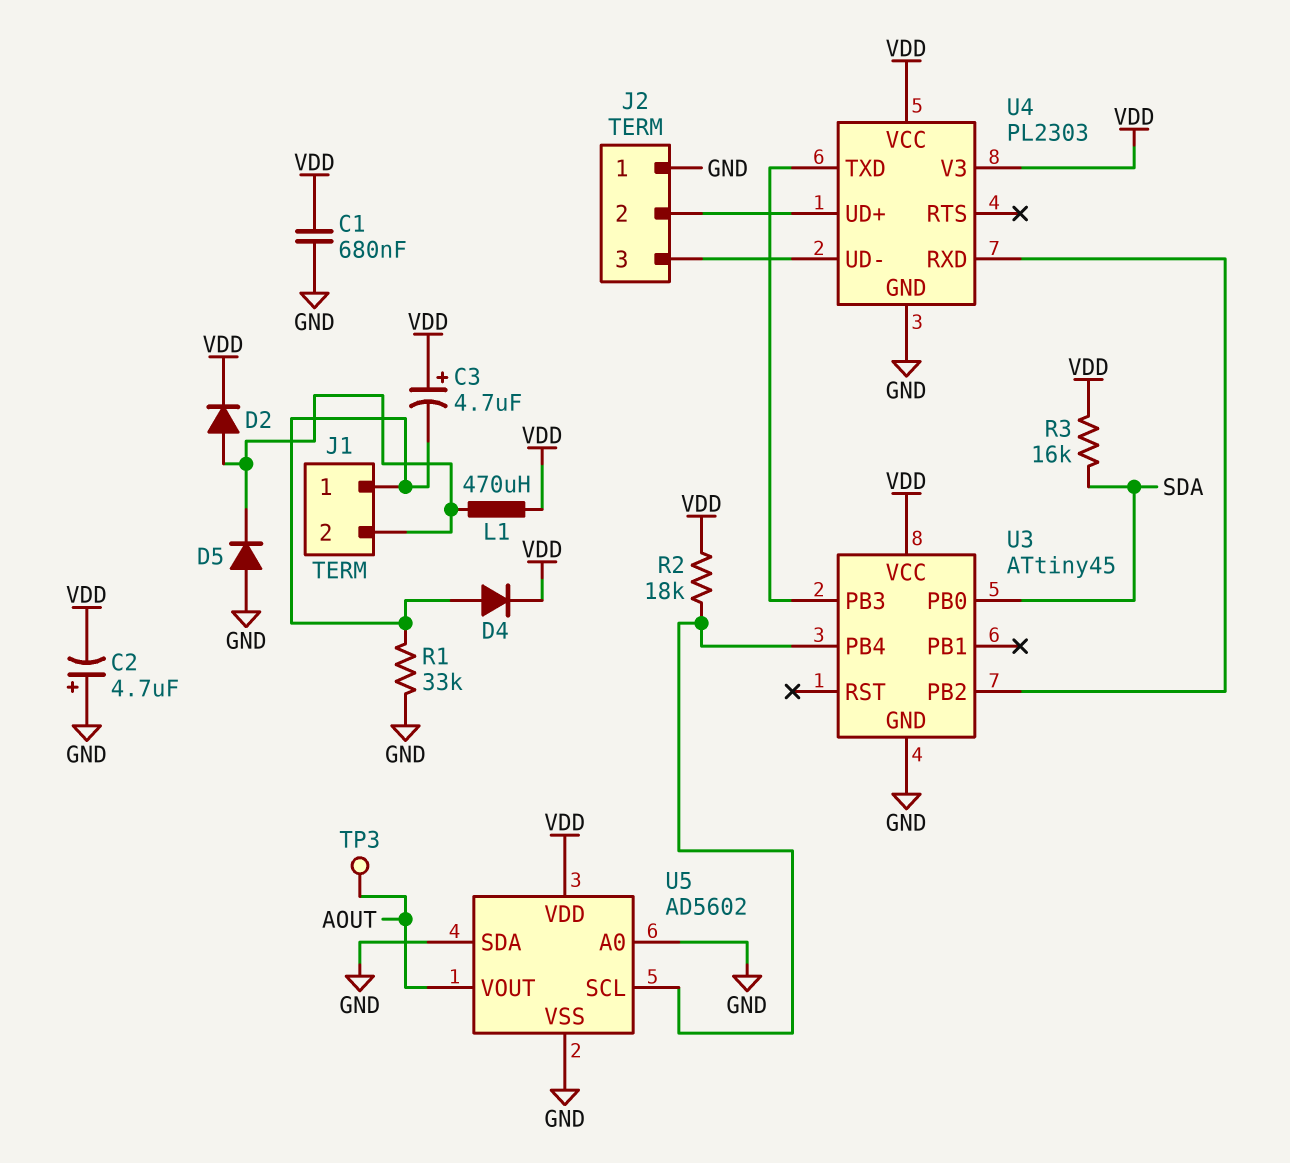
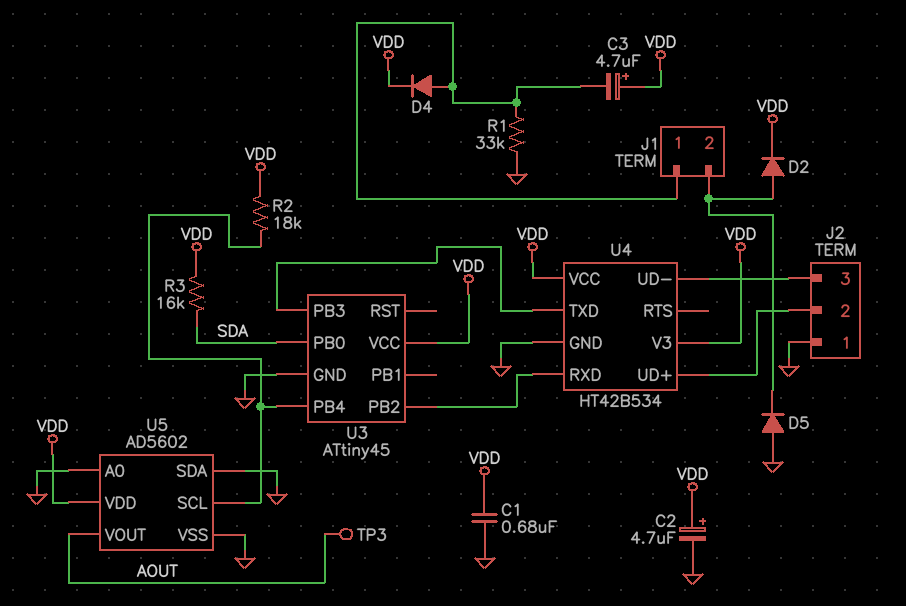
C2: 4.7uF (plus GND, minus VDD) -> 4.7uF (plus VDD, minus GND)
L1: 470uH (J1/2, VDD) -> none
U4: PL2303 -> HT42B534

